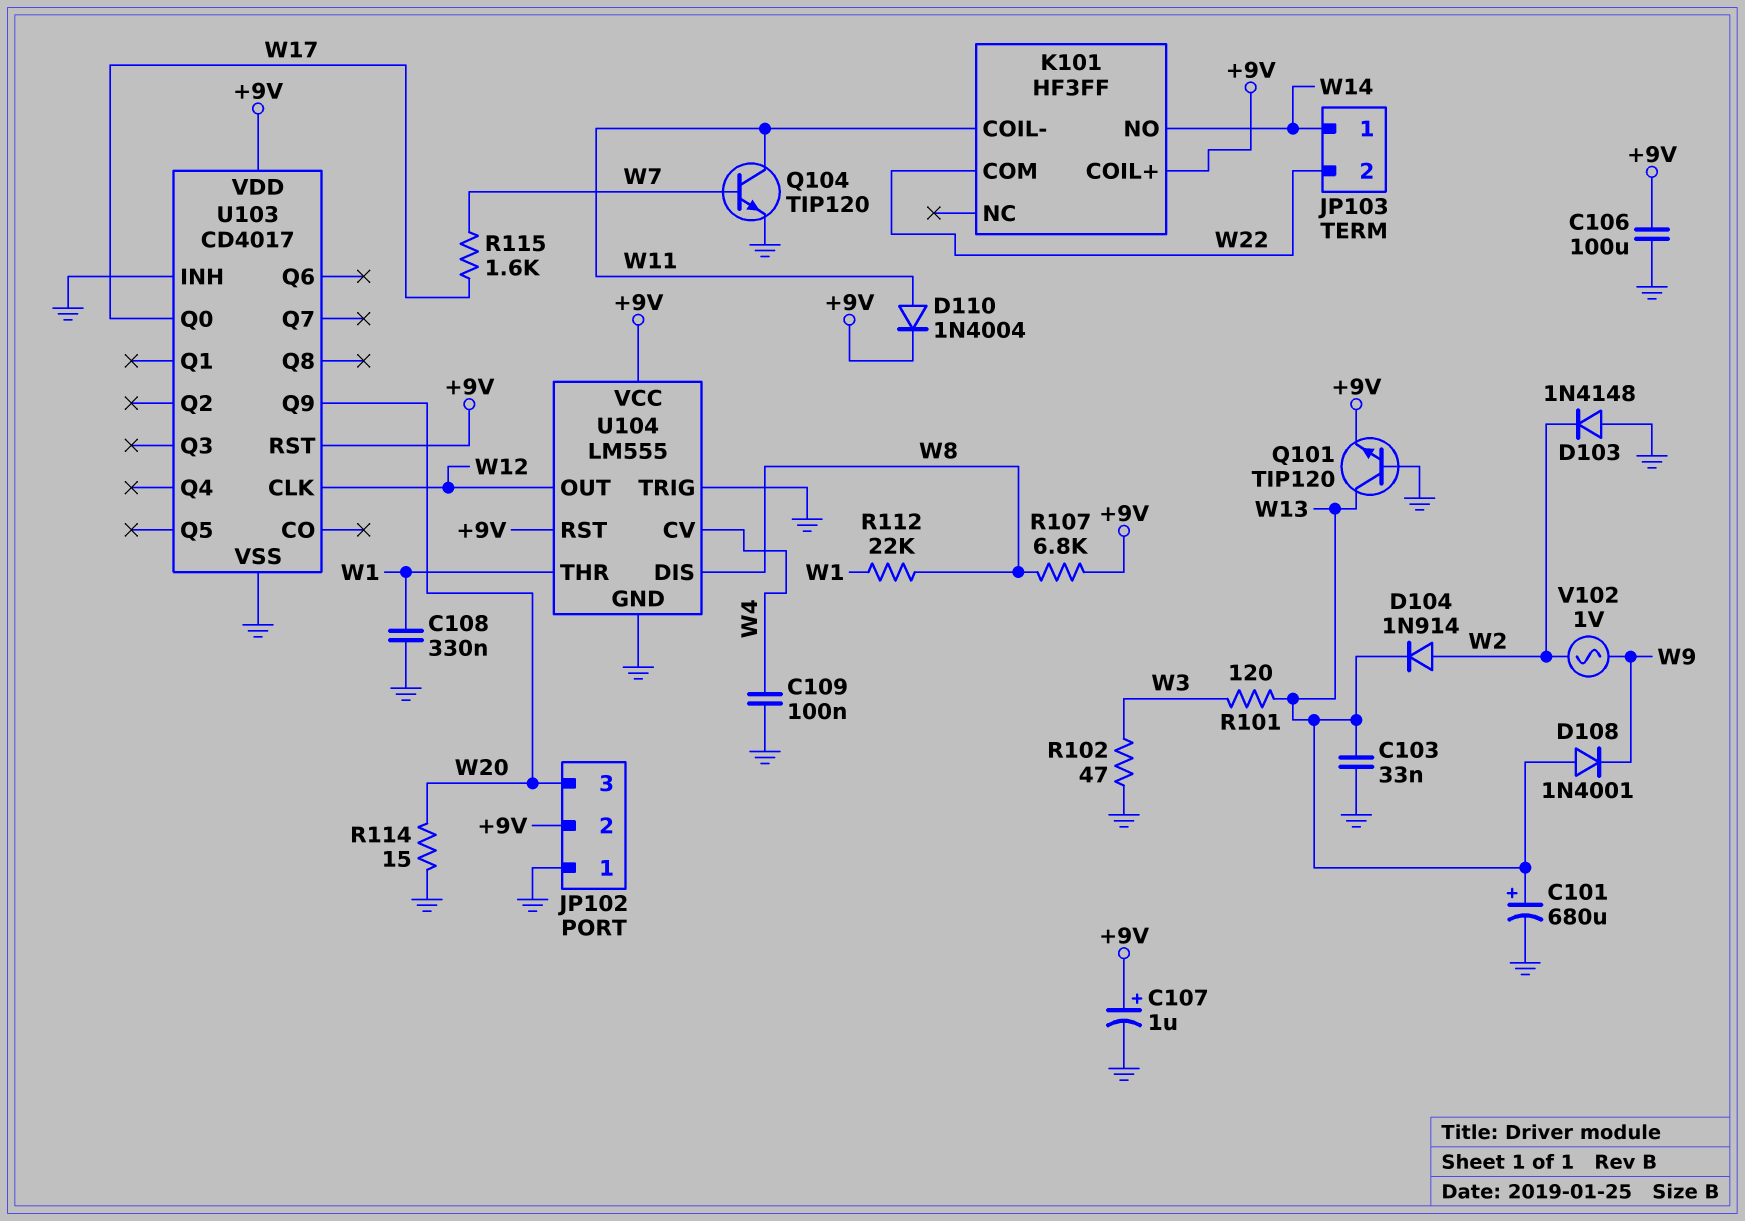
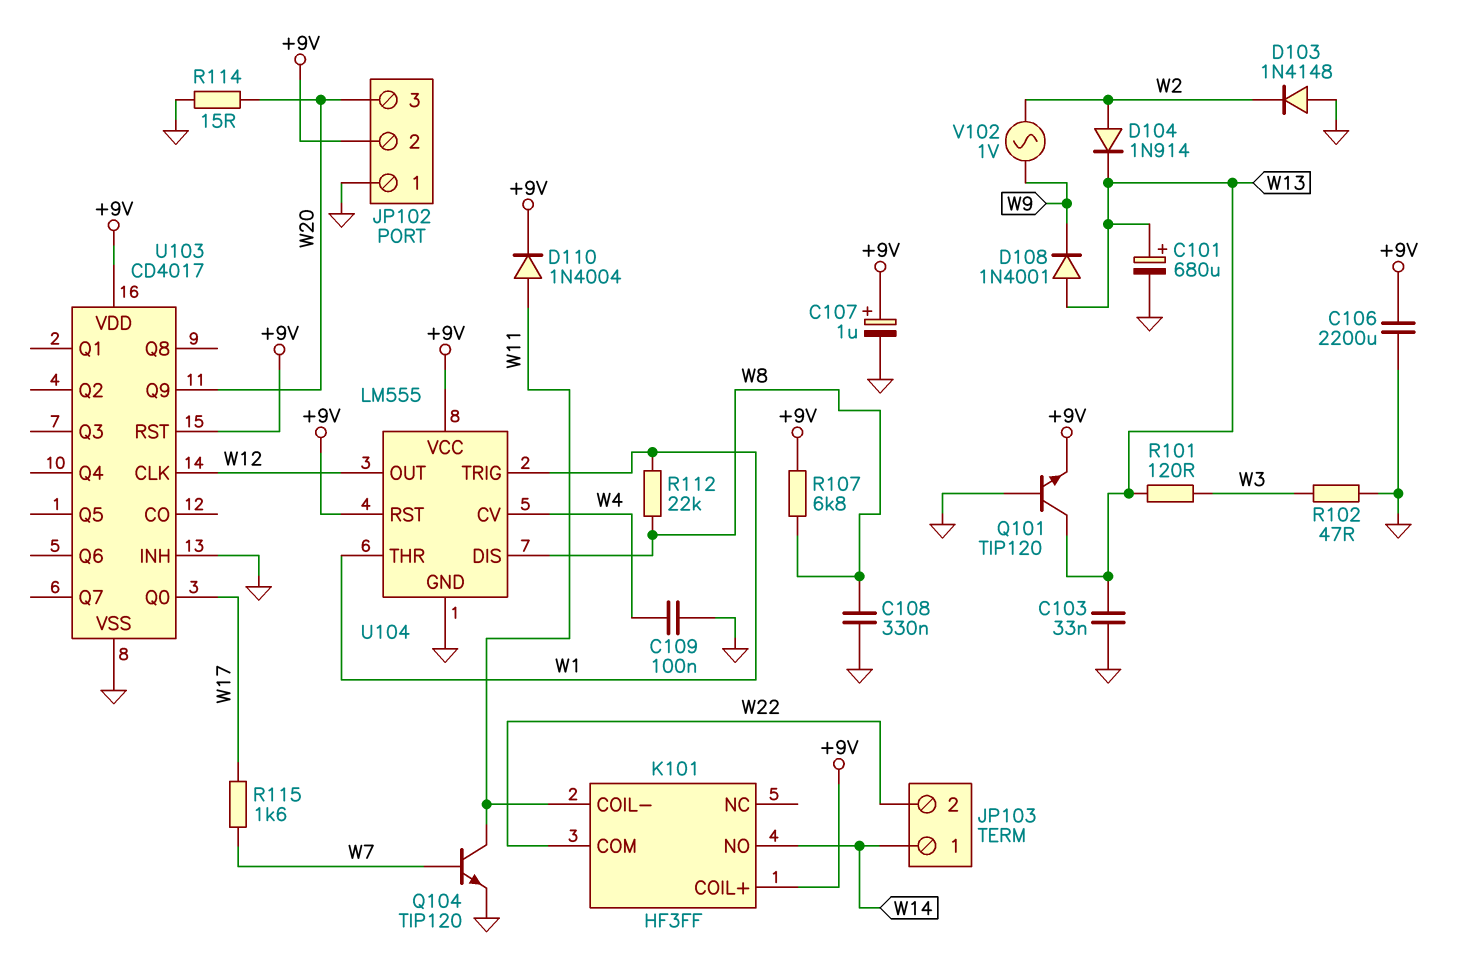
C106: 100uF (+9V, GND) -> 2200uF (+9V, GND)
C108: 330nF (GND, W1) -> 330nF (GND, W8)
U104 pin TRIG: GND -> W1

